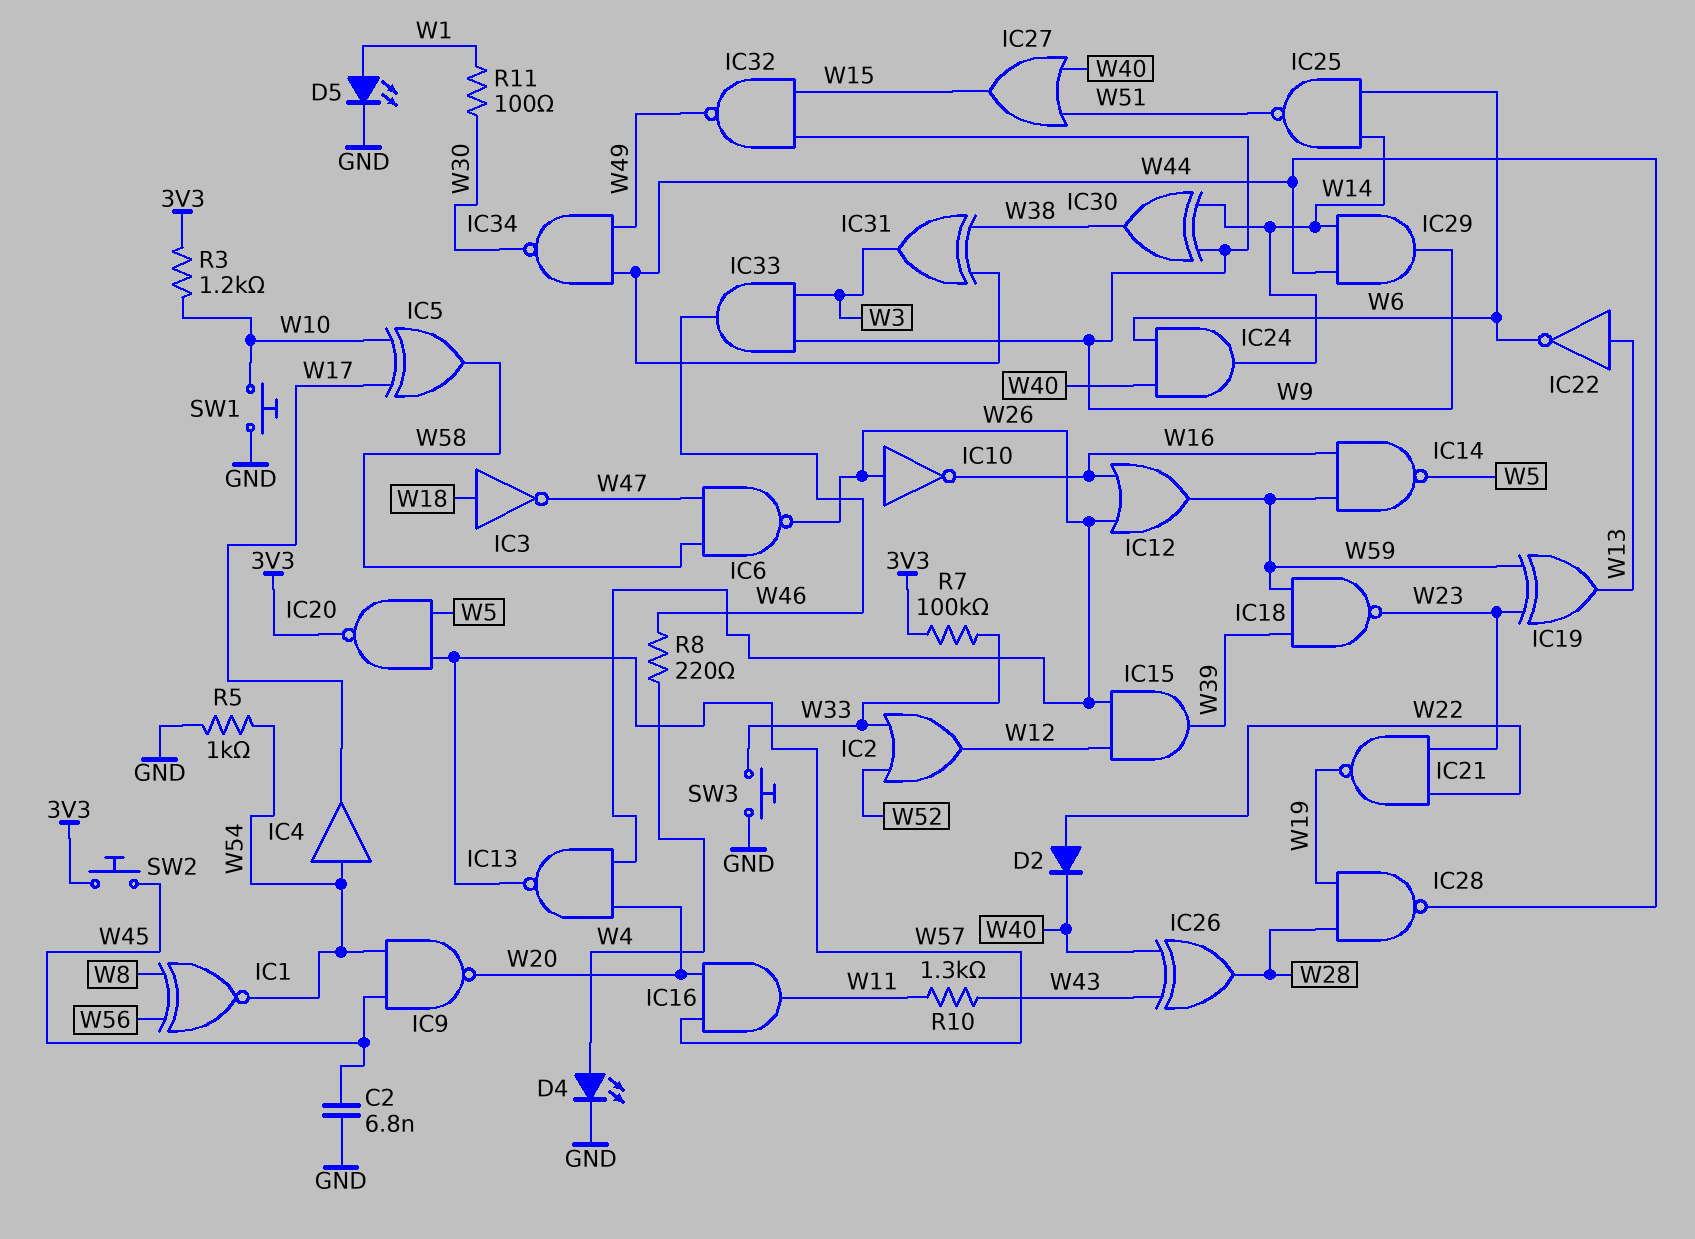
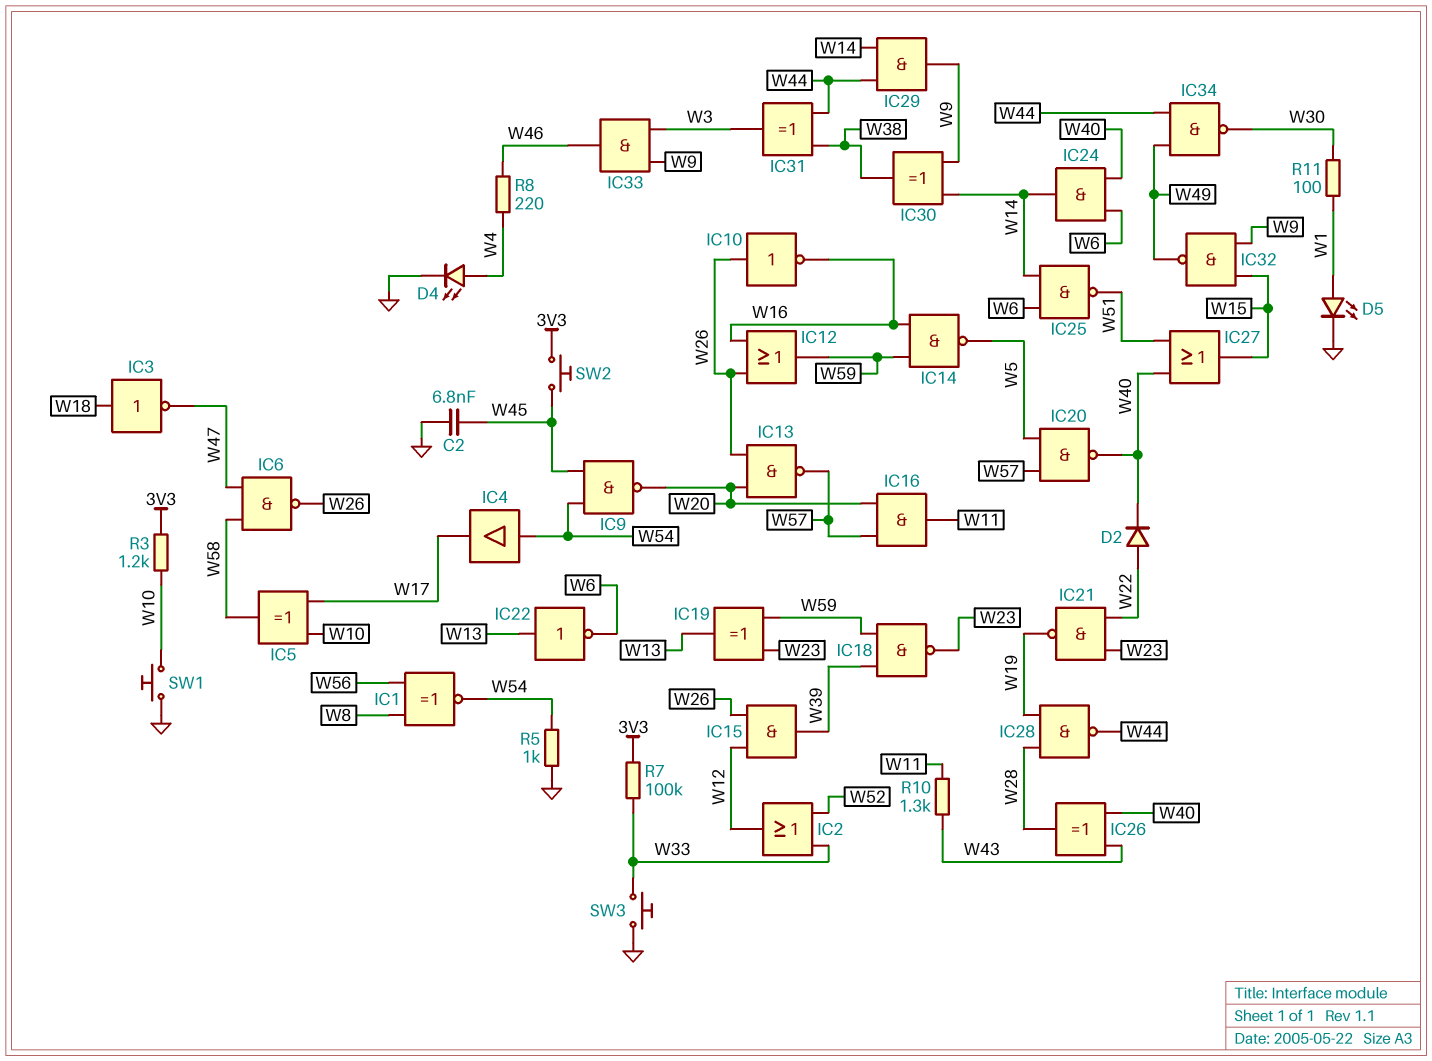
IC20: NAND (in W5, in W57, out 3V3) -> NAND (in W5, in W57, out W40)

